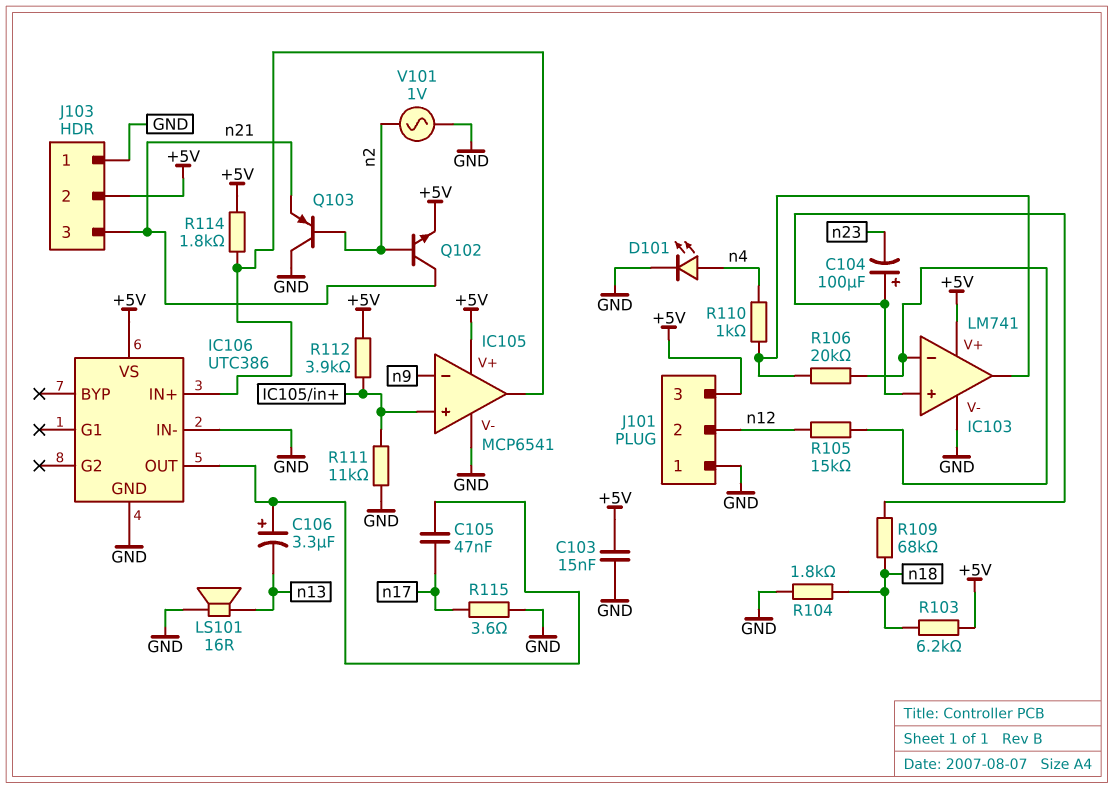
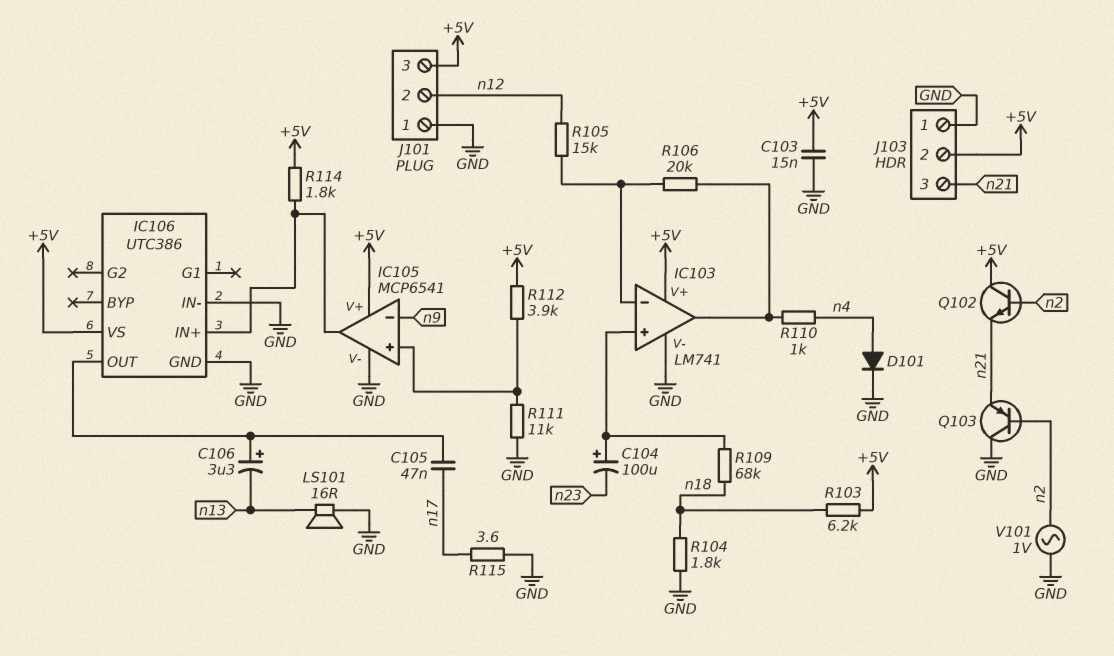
D101: LED (A n4, K GND) -> diode (A n4, K GND)
Q102: NPN (B n2, C n21, E +5V) -> NPN (B n2, C +5V, E n21)

